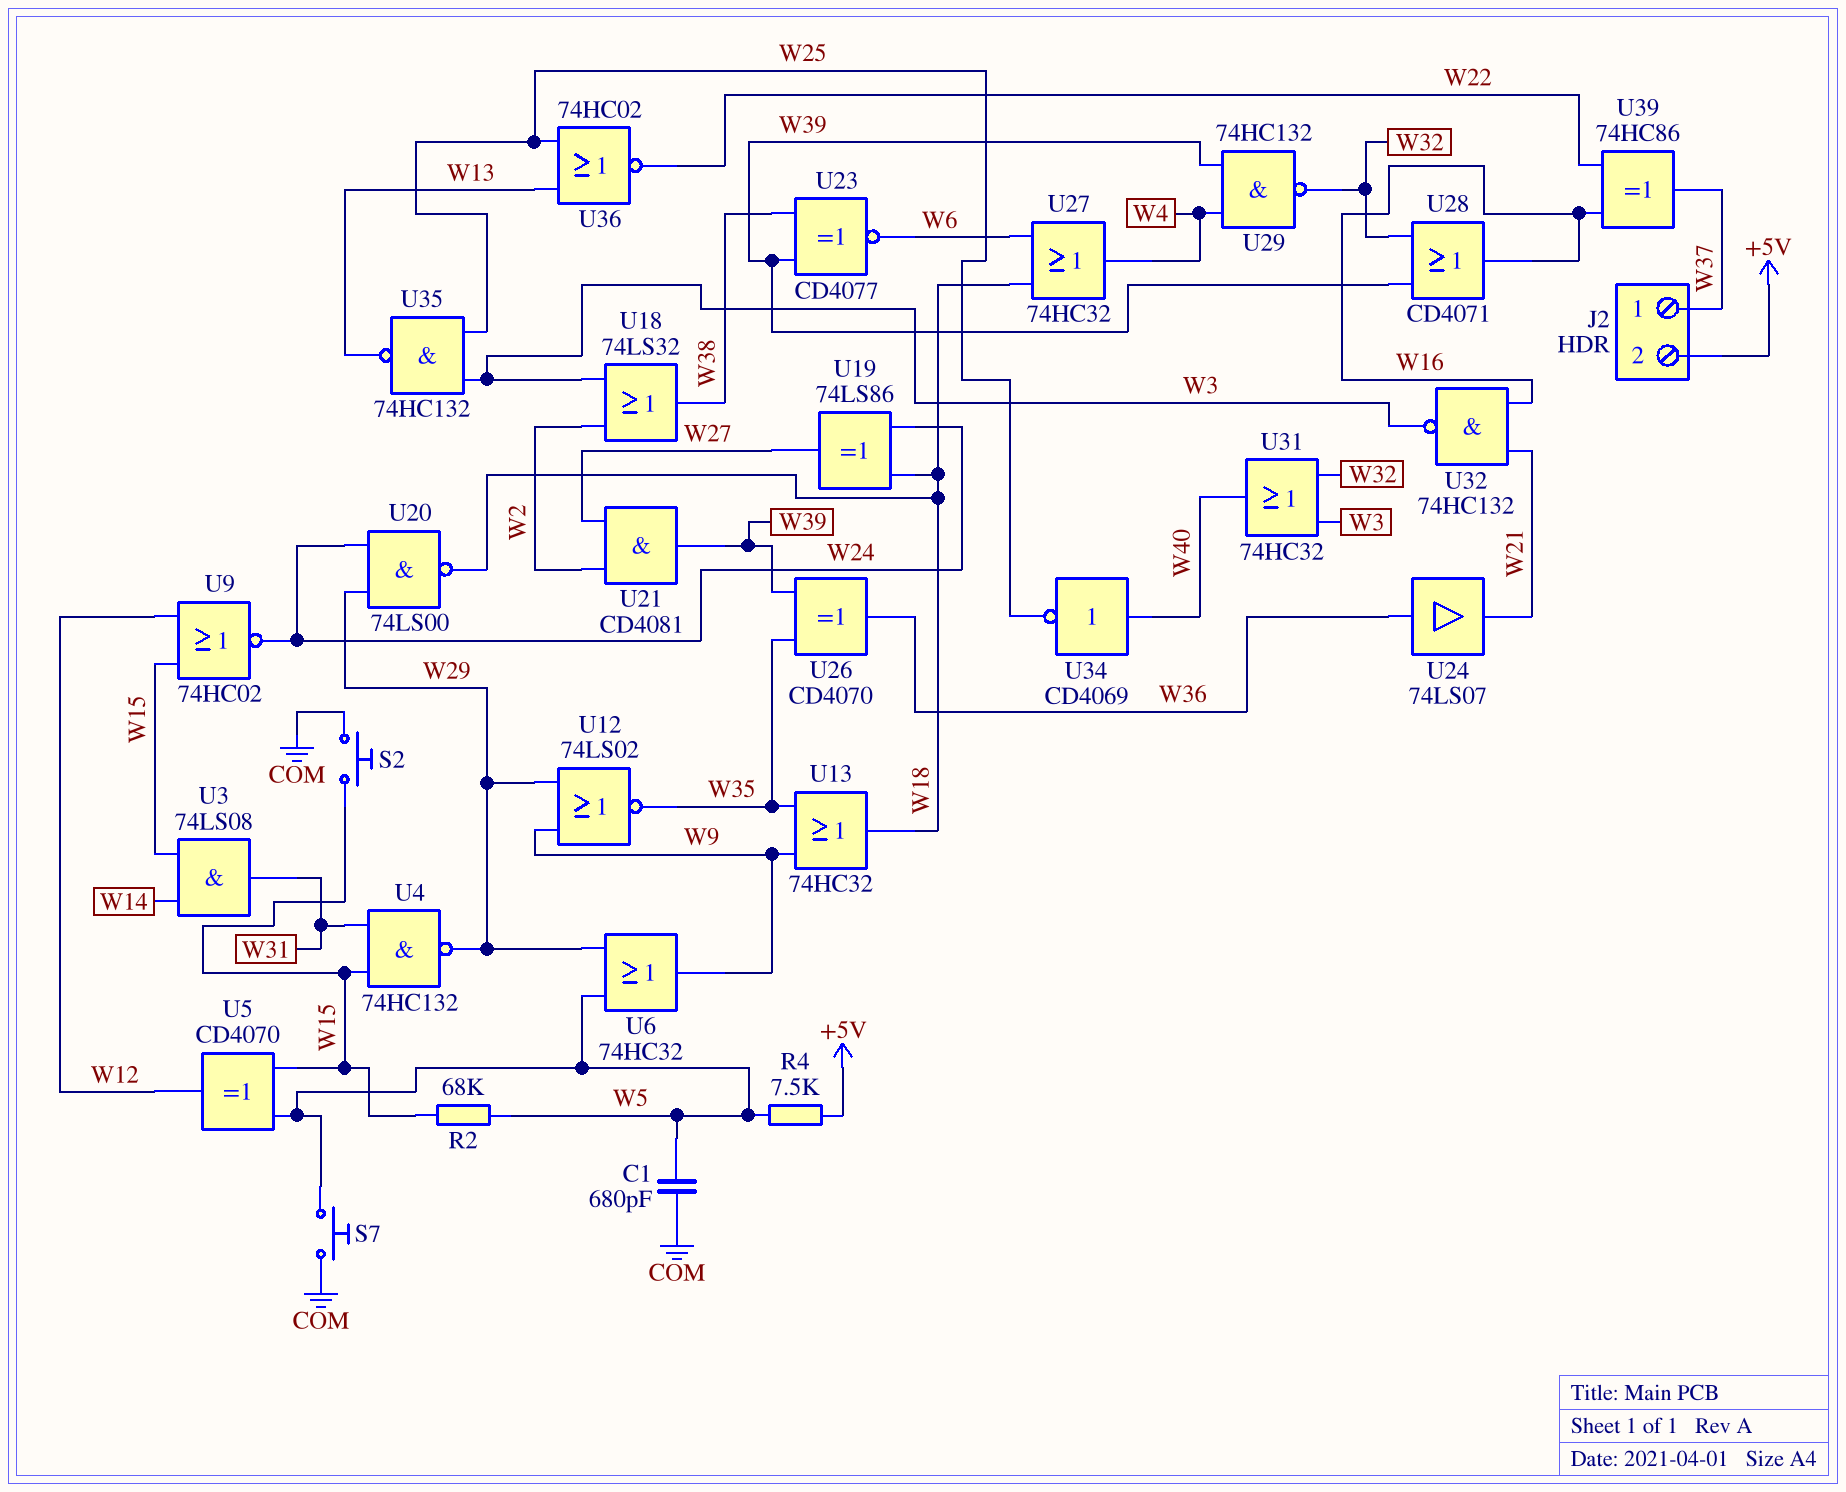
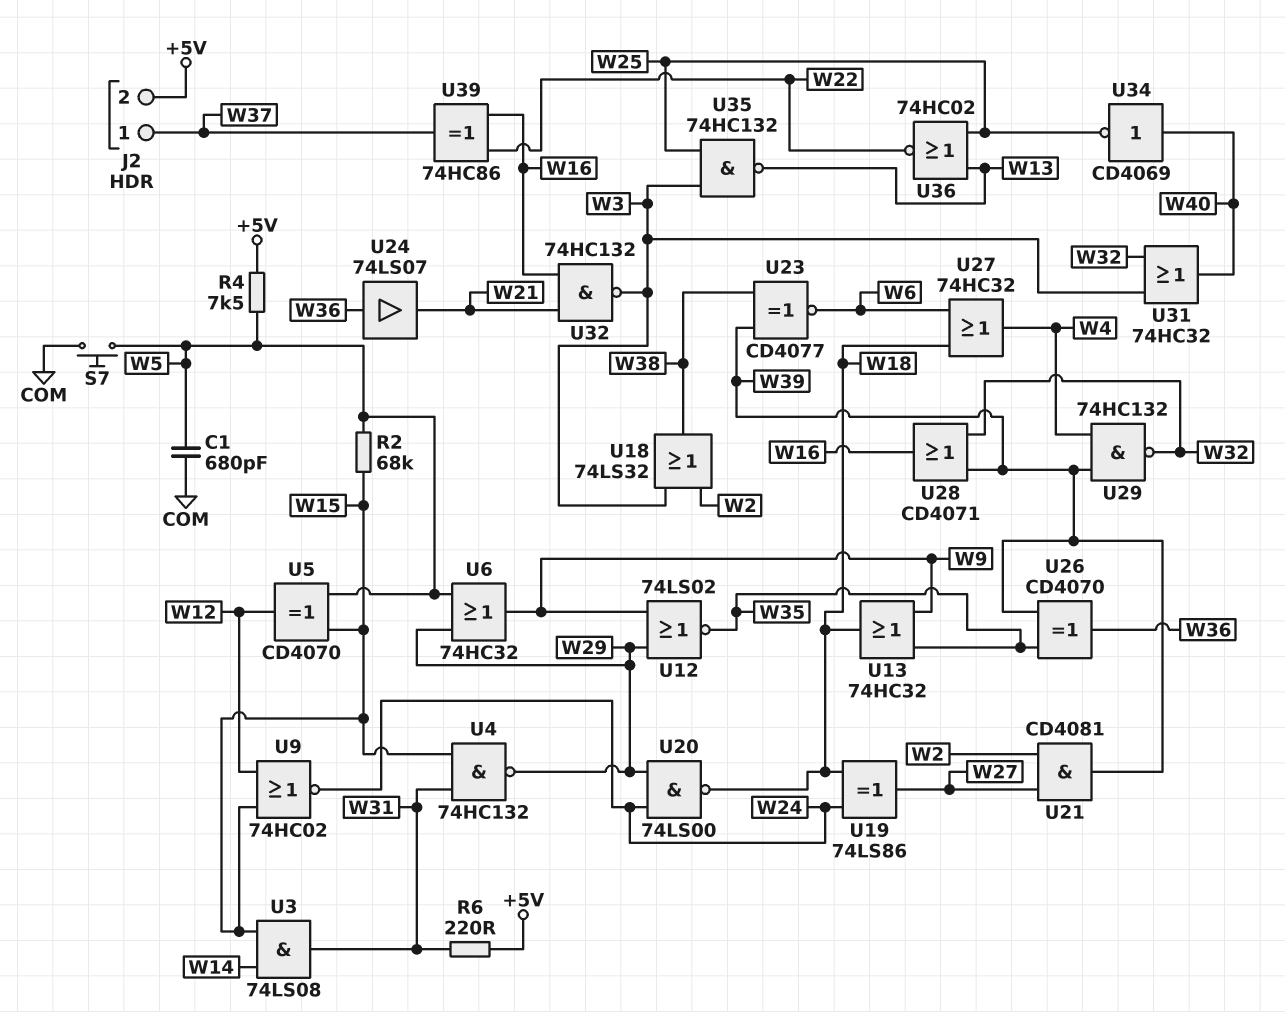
R6: none -> 220 (+5V, W31)
S2: button (COM, W15) -> none

